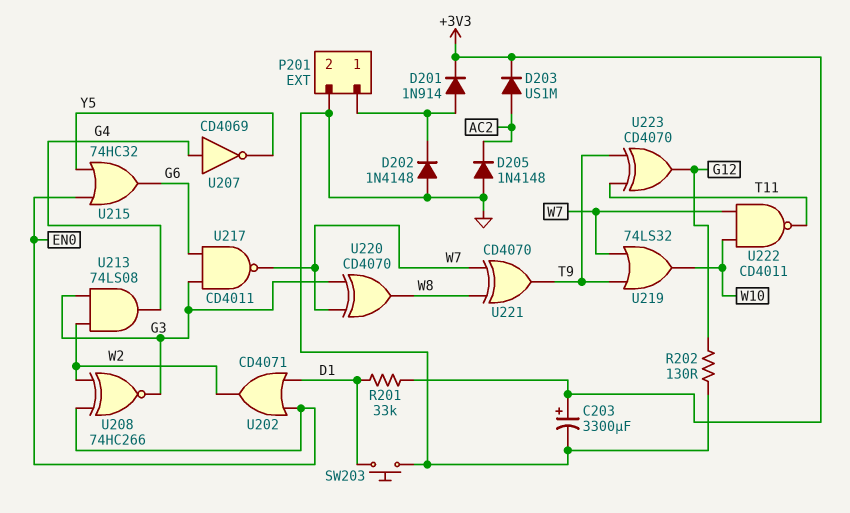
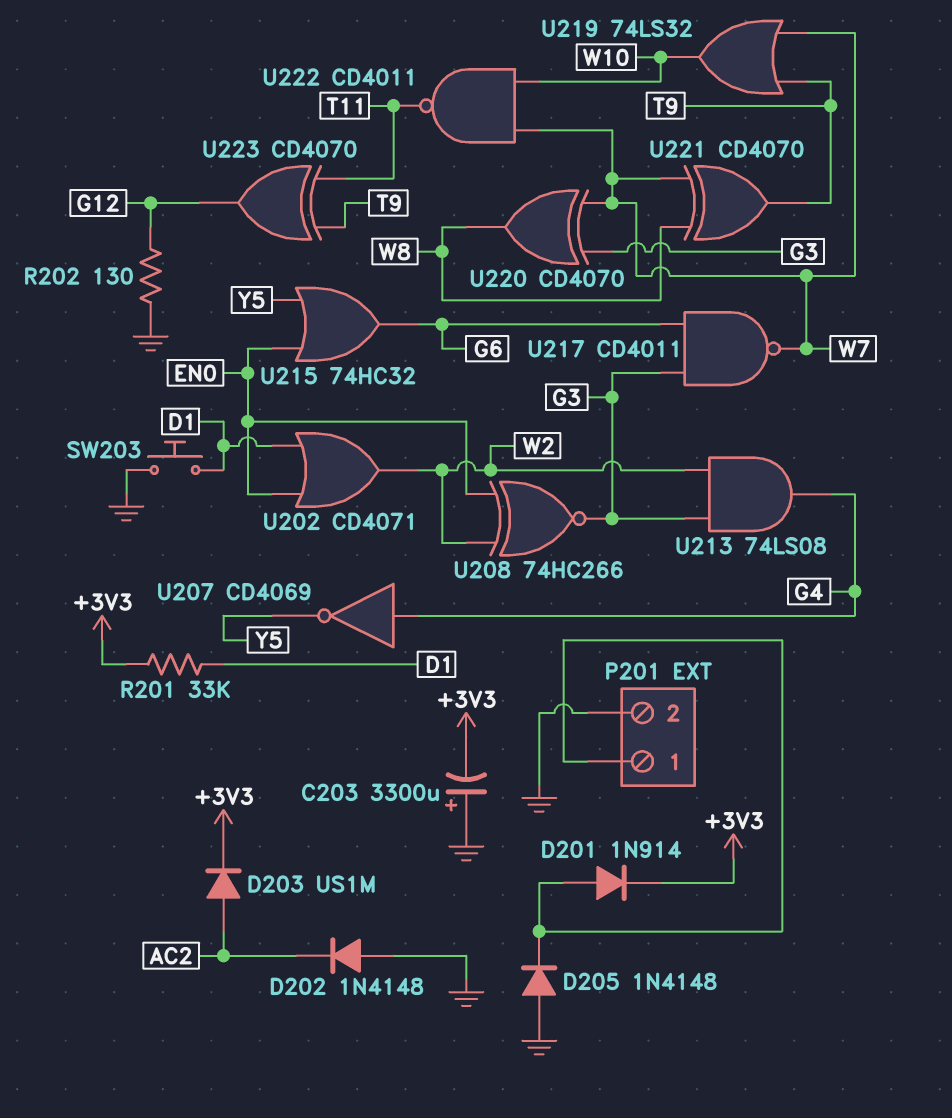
C203: 3300uF (plus +3V3, minus GND) -> 3300uF (plus GND, minus +3V3)
D202: diode 1N4148 (A GND, K P201/1) -> diode 1N4148 (A GND, K AC2)
D205: diode 1N4148 (A GND, K AC2) -> diode 1N4148 (A GND, K P201/1)

